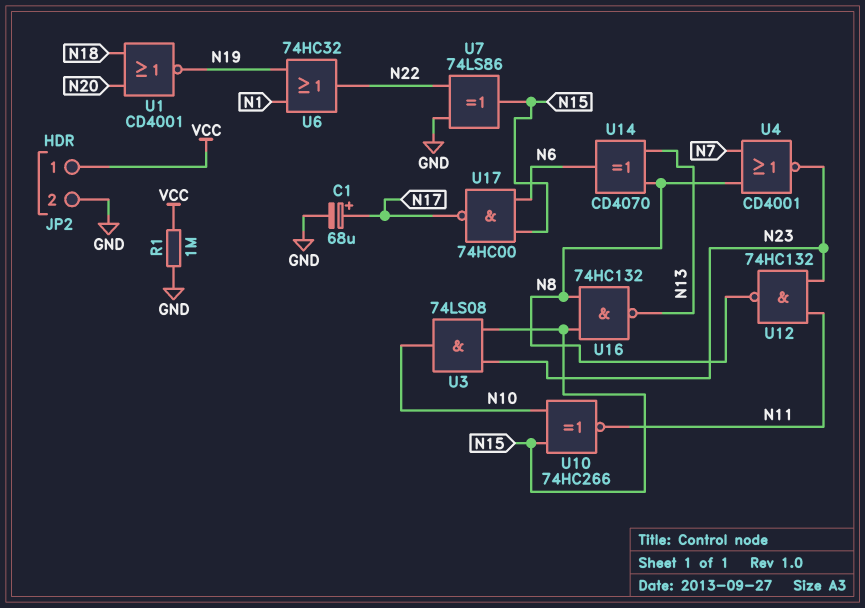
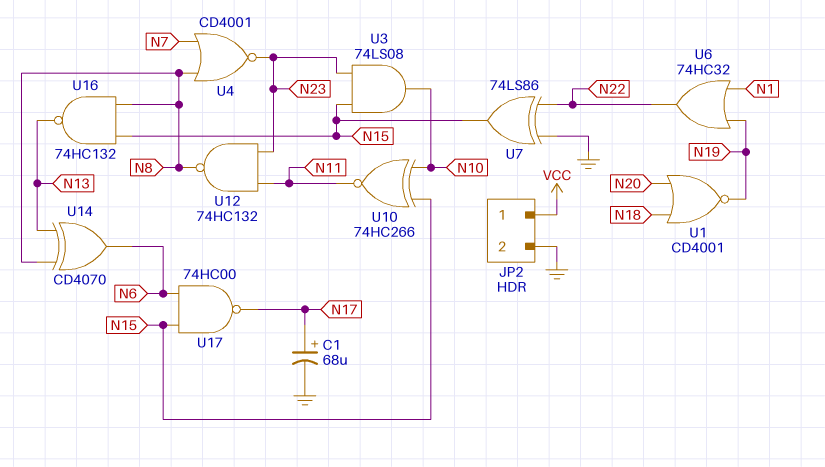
R1: 1M (GND, VCC) -> none

